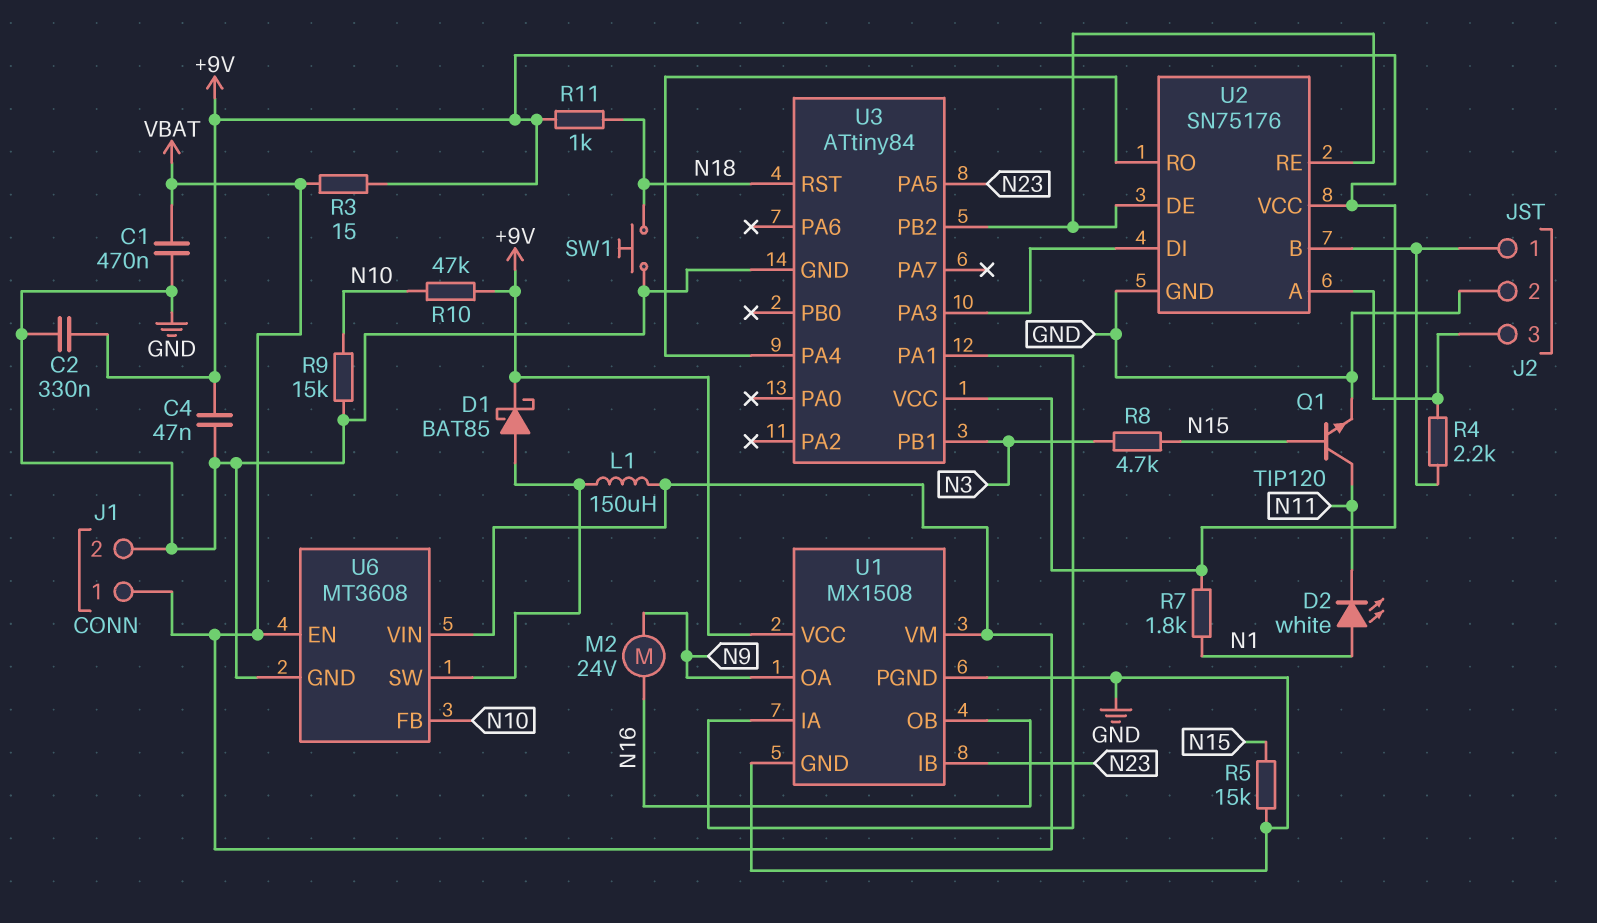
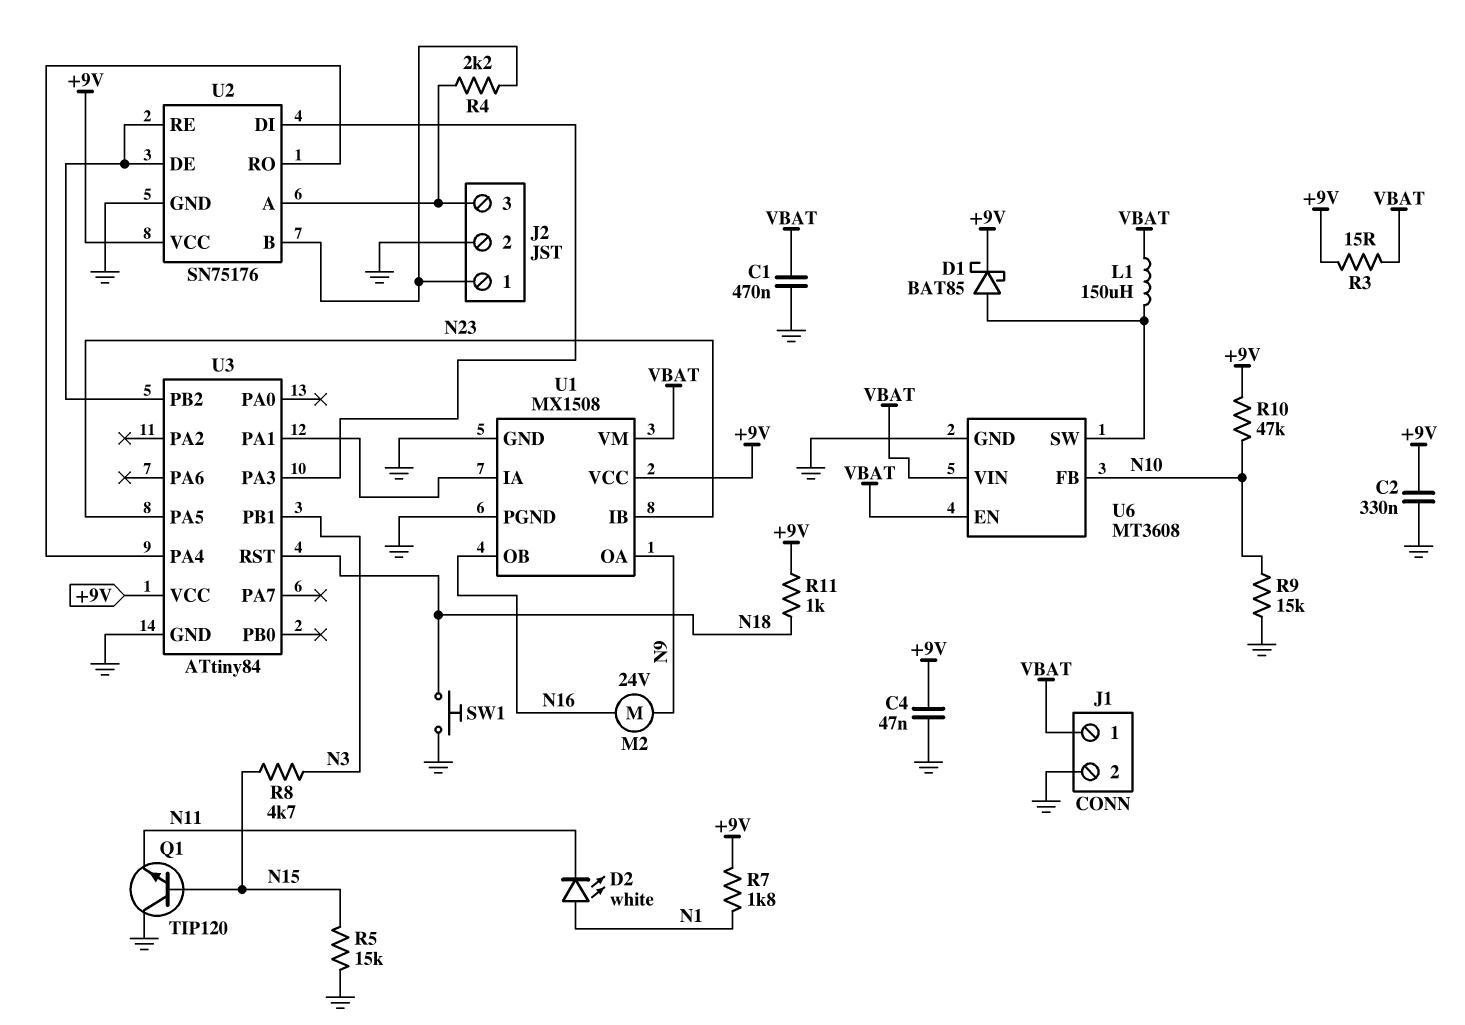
Q1: NPN TIP120 (B N15, C N11, E GND) -> NPN TIP120 (B N15, C GND, E N11)

